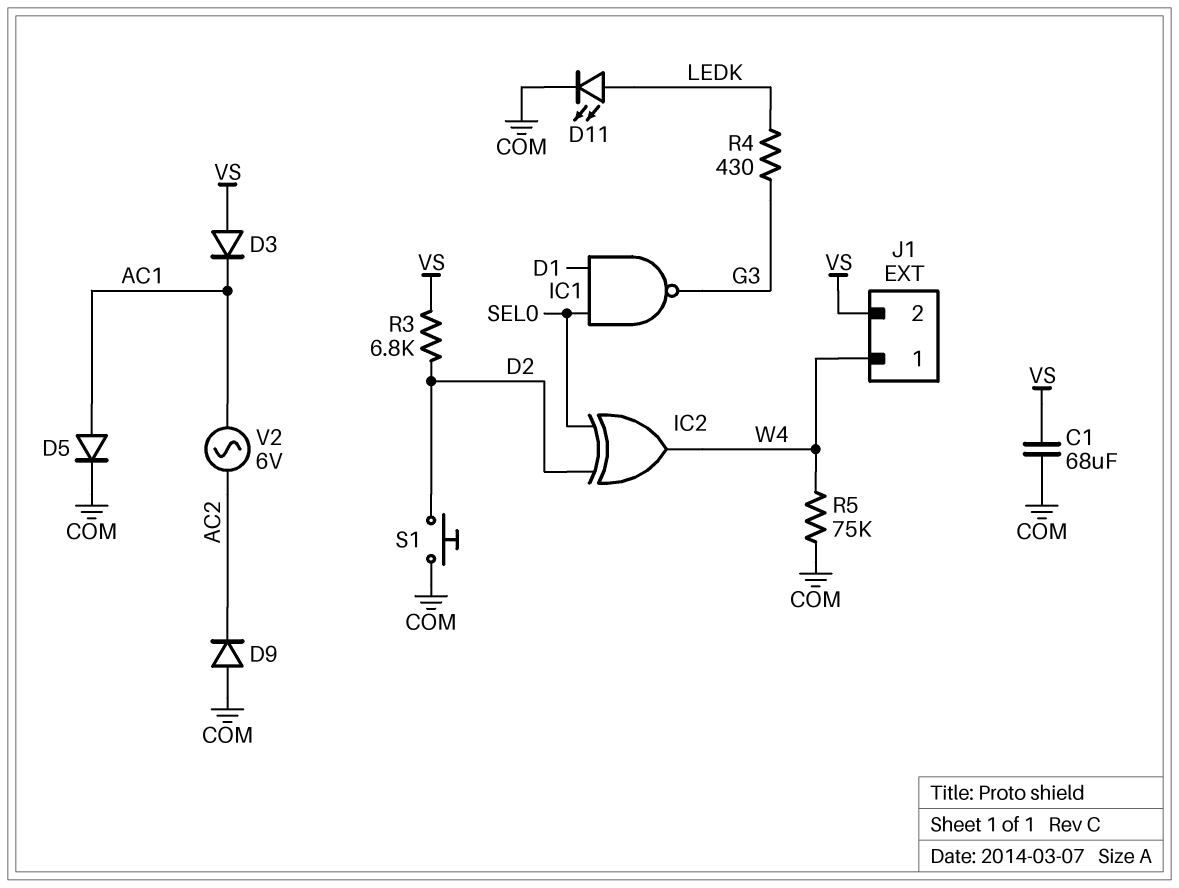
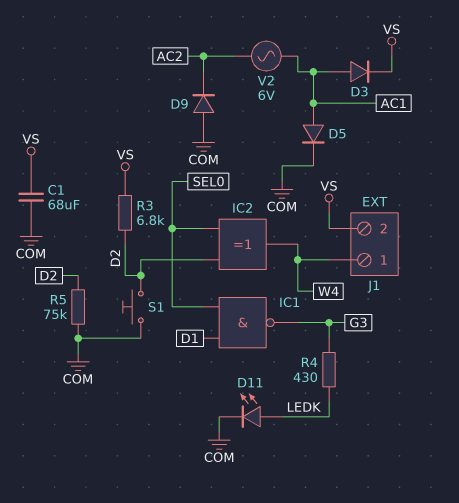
D3: diode (A VS, K AC1) -> diode (A AC1, K VS)
R5: 75k (COM, W4) -> 75k (COM, D2)

